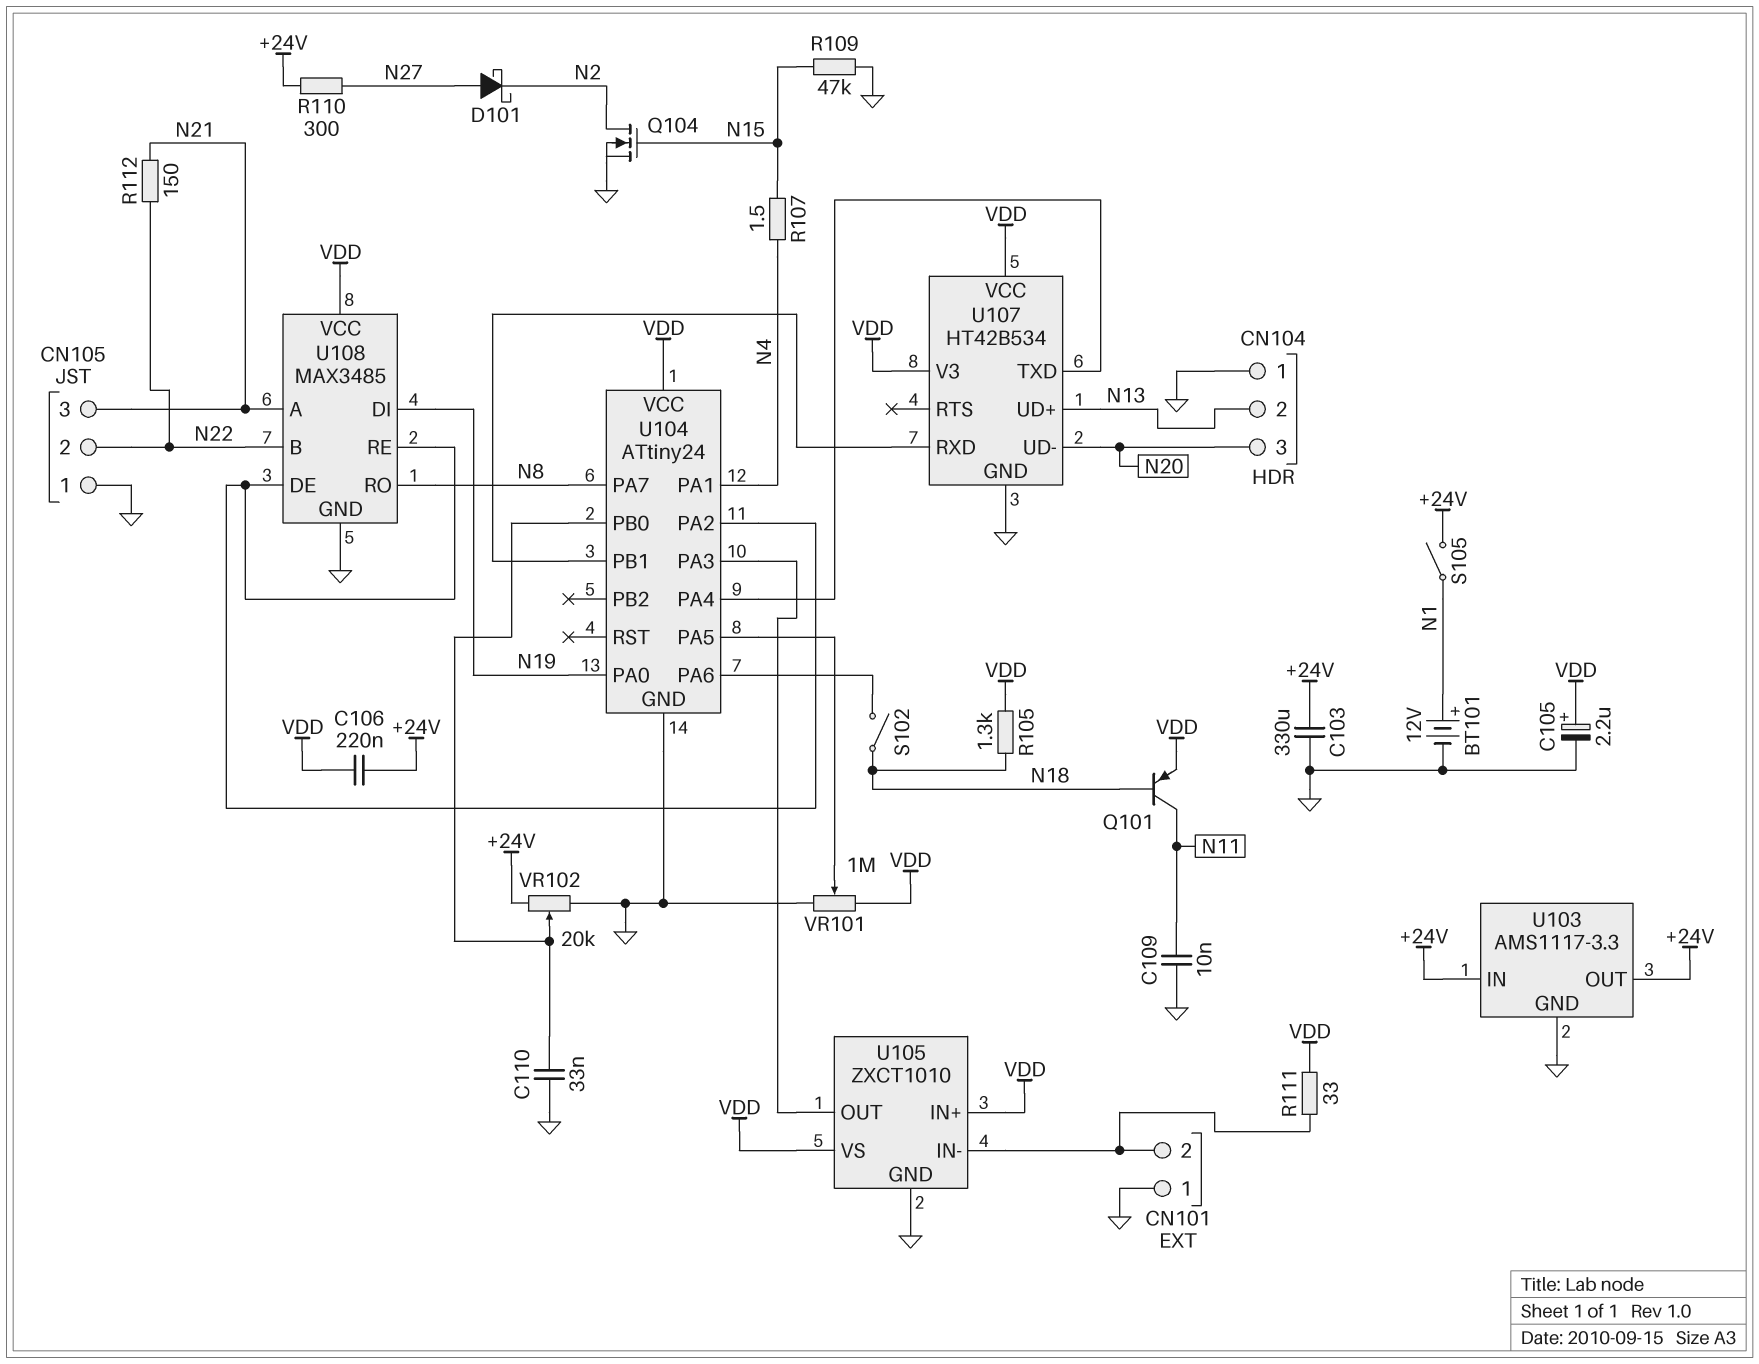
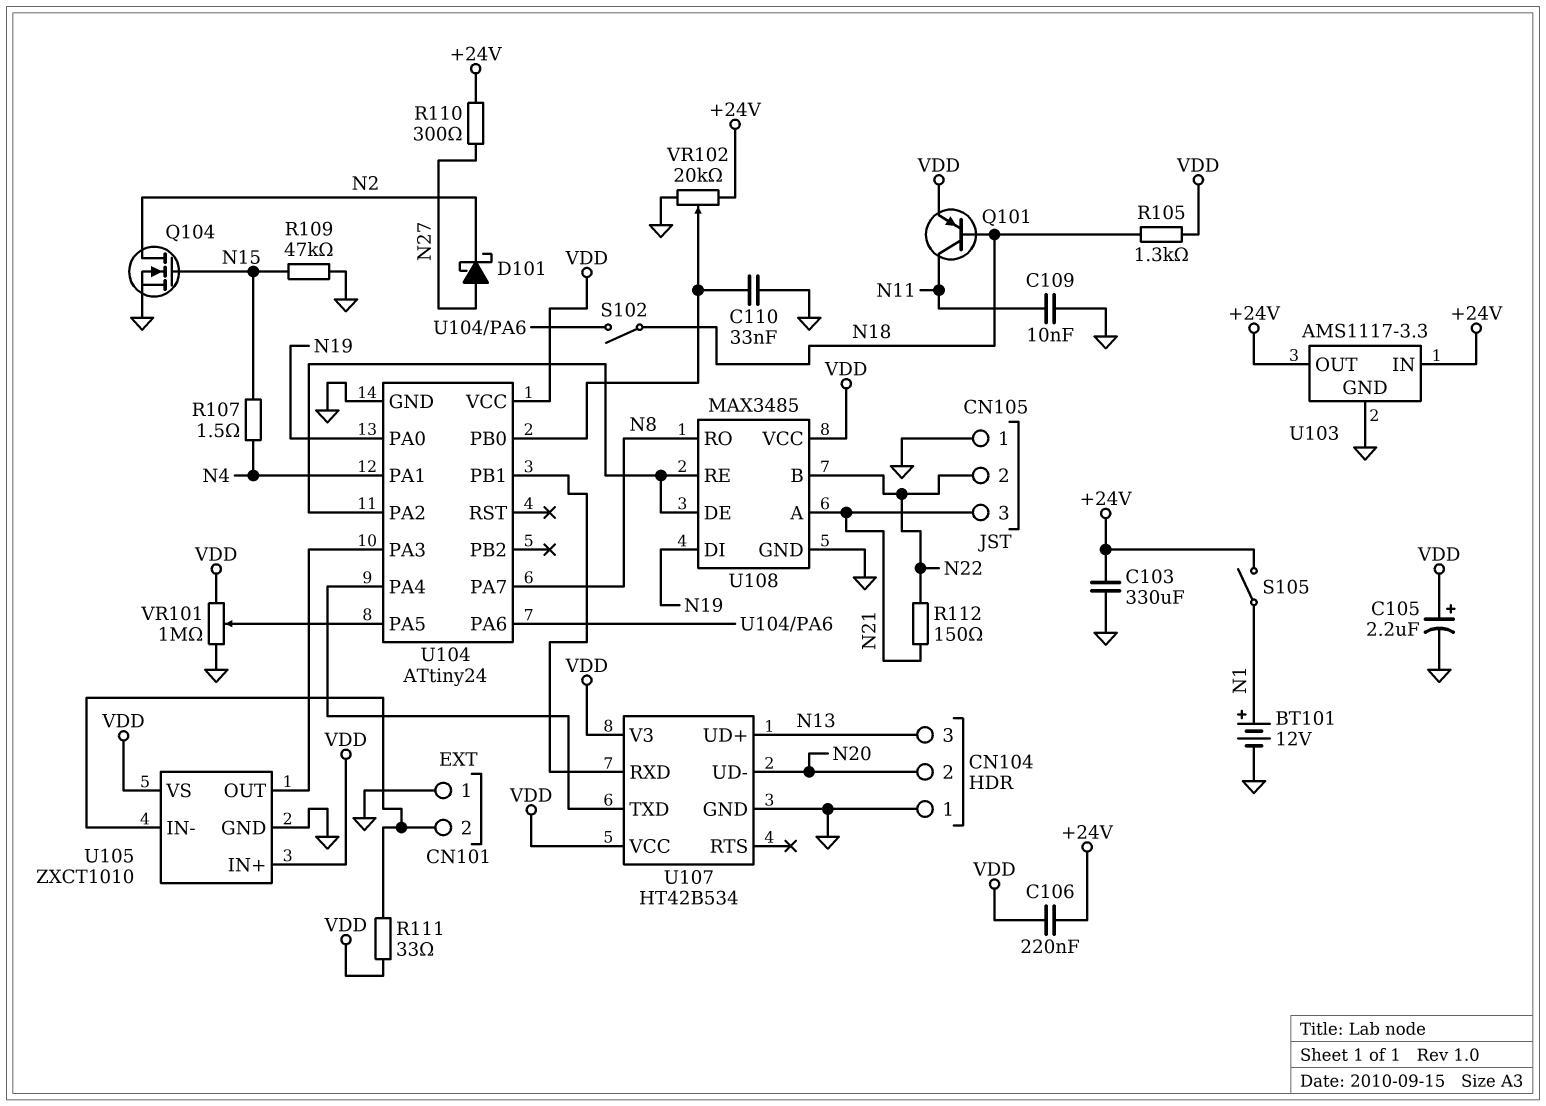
CN104 pin 2: N13 -> N20
CN104 pin 3: N20 -> N13

